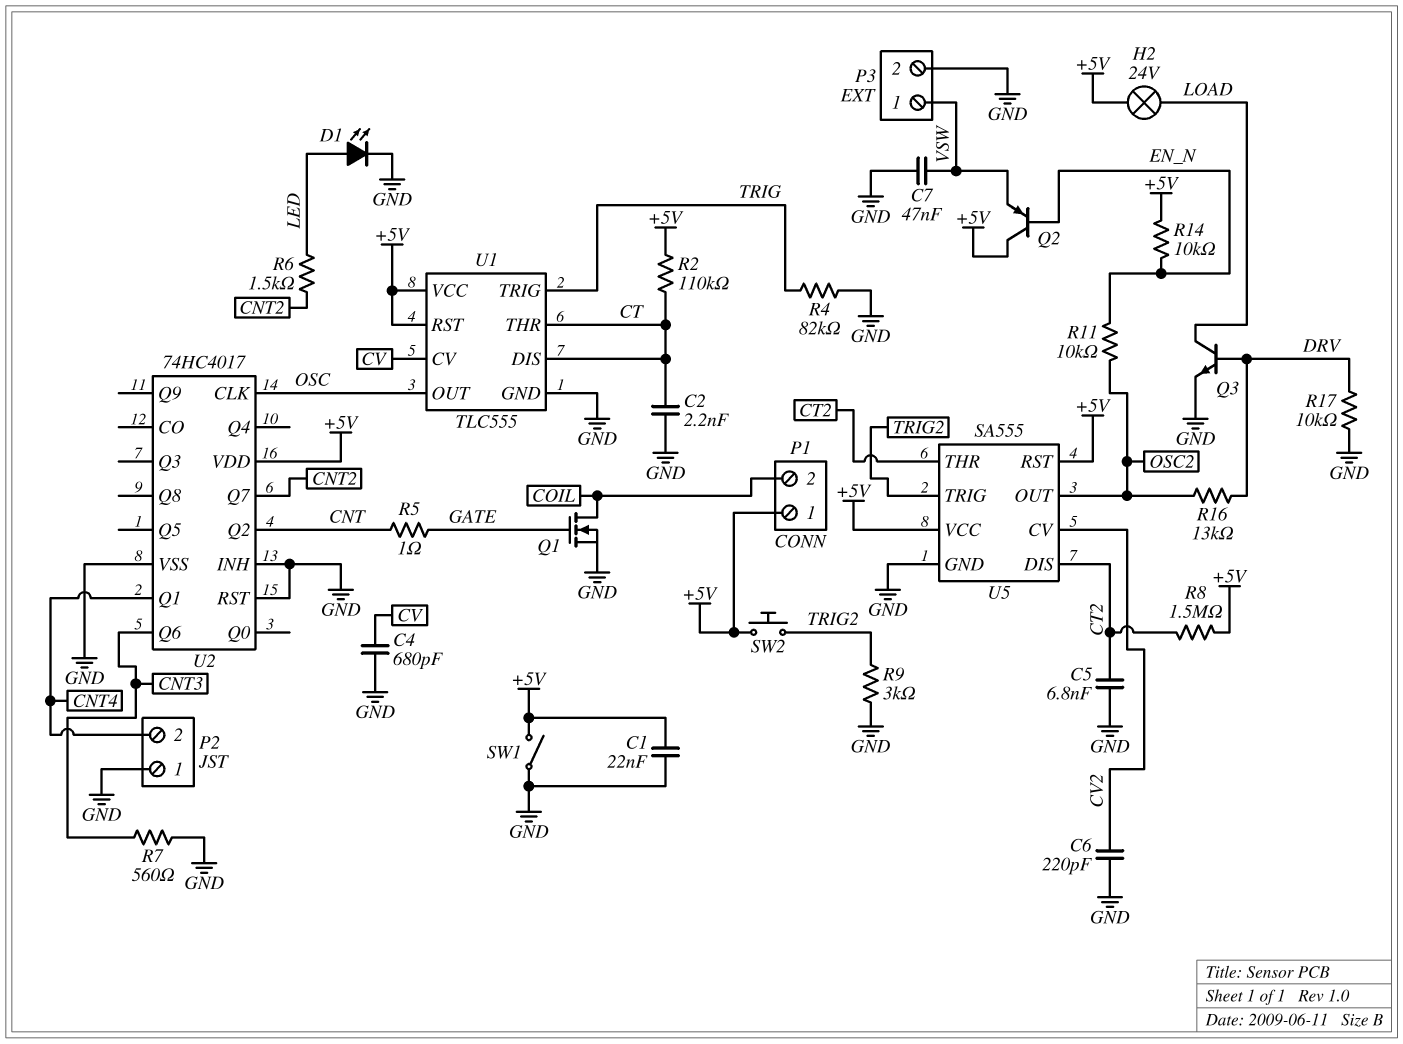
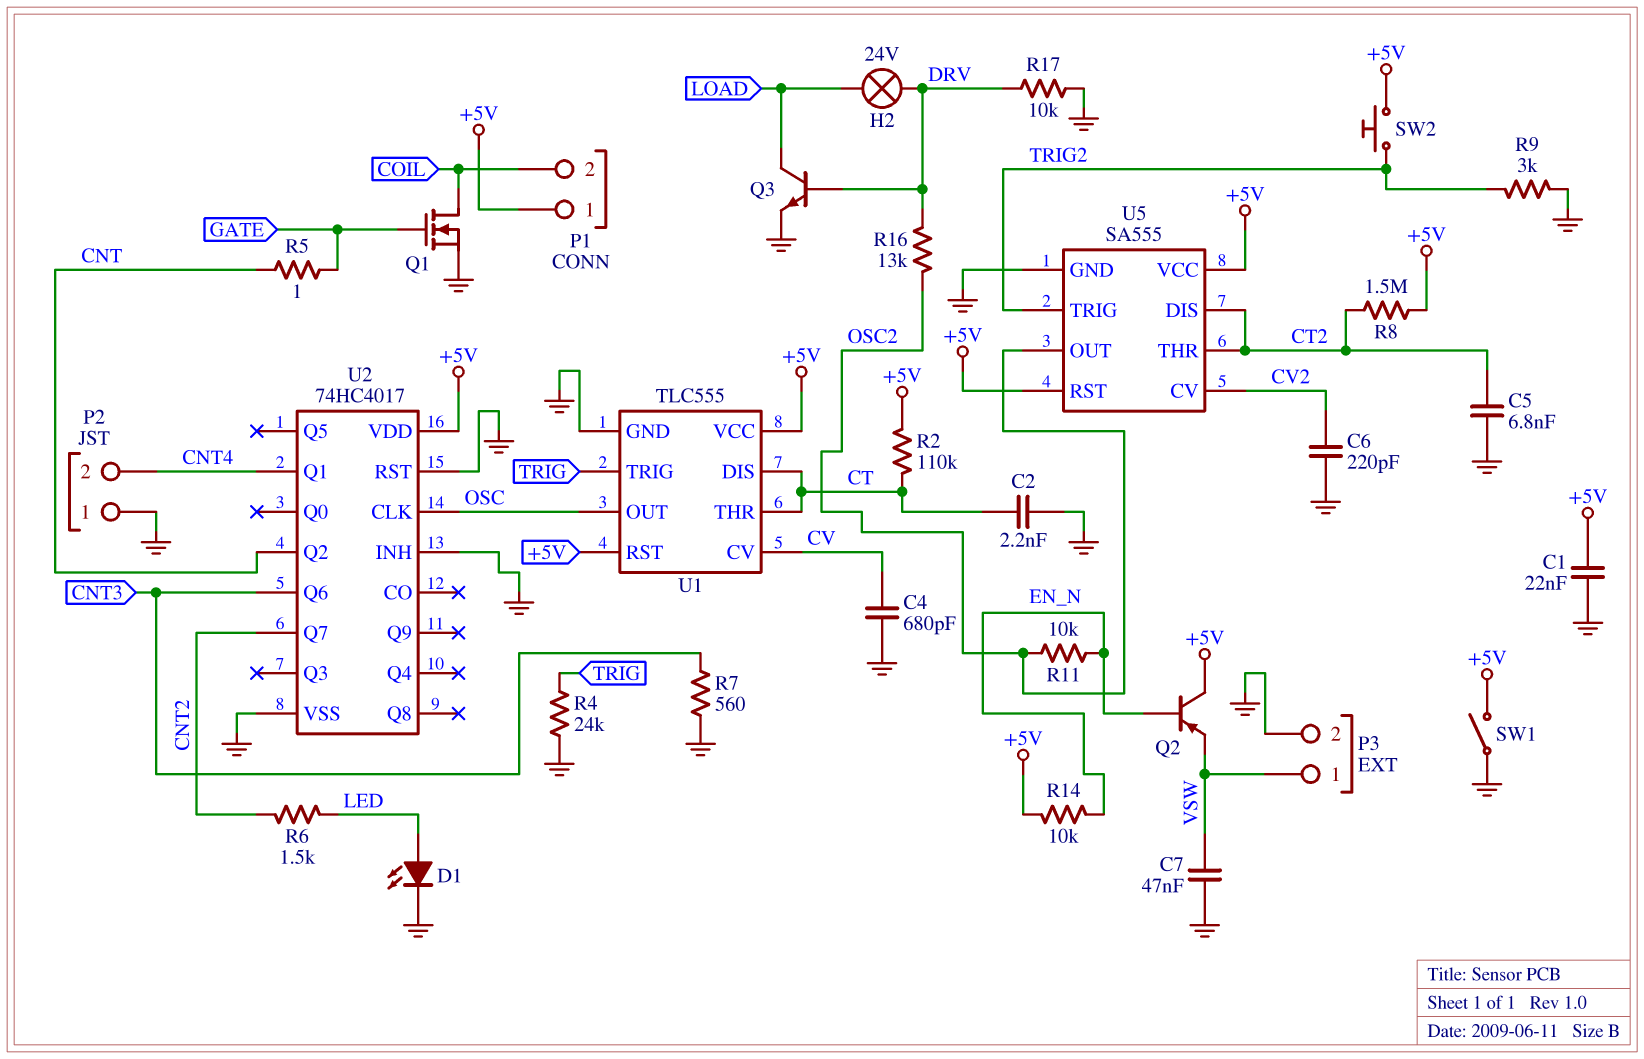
H2: lamp 24V (+5V, LOAD) -> lamp 24V (DRV, LOAD)
R4: 82k (GND, TRIG) -> 24k (GND, TRIG)

